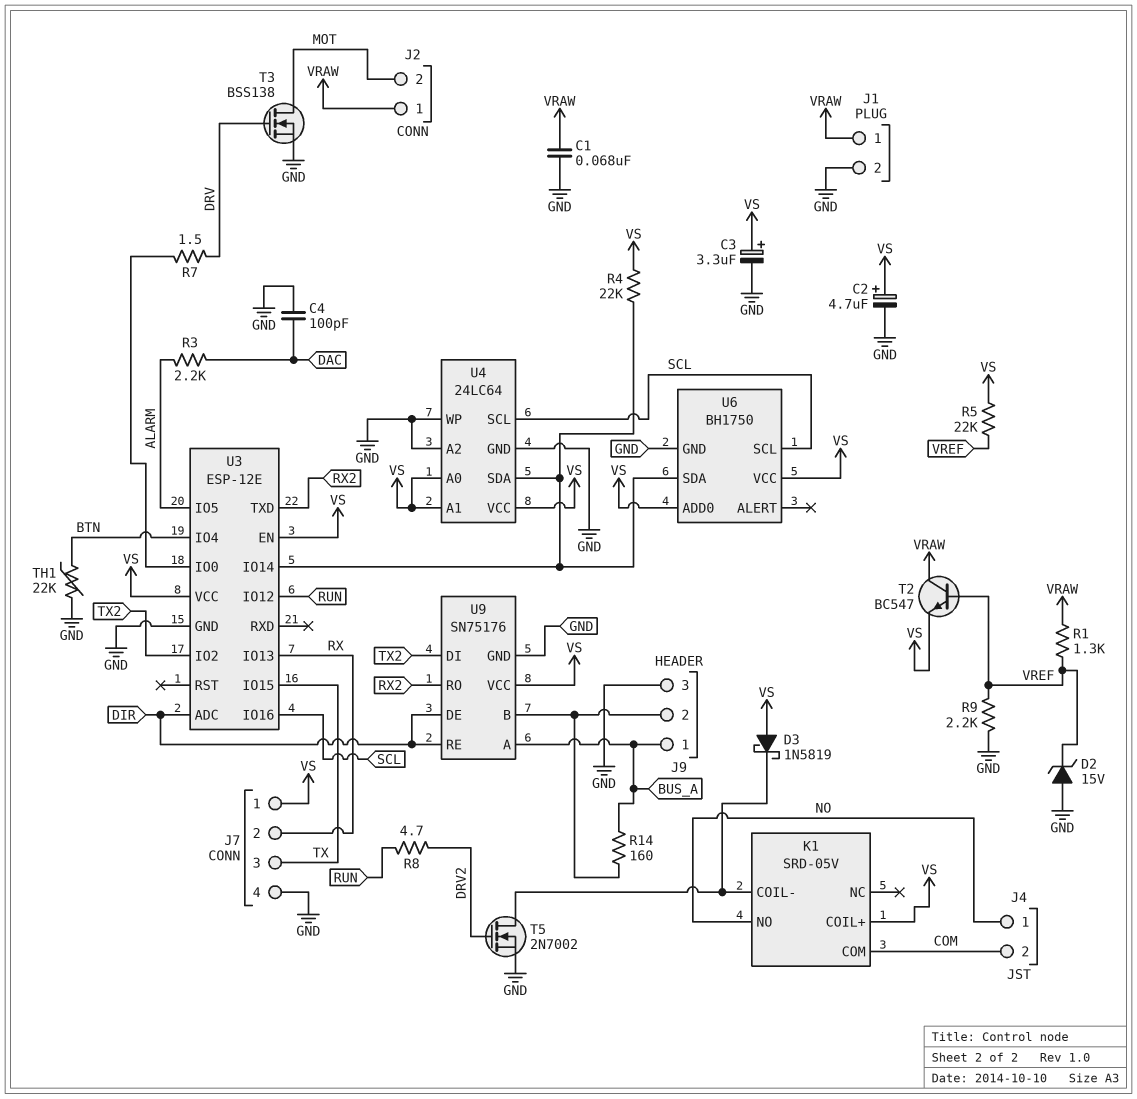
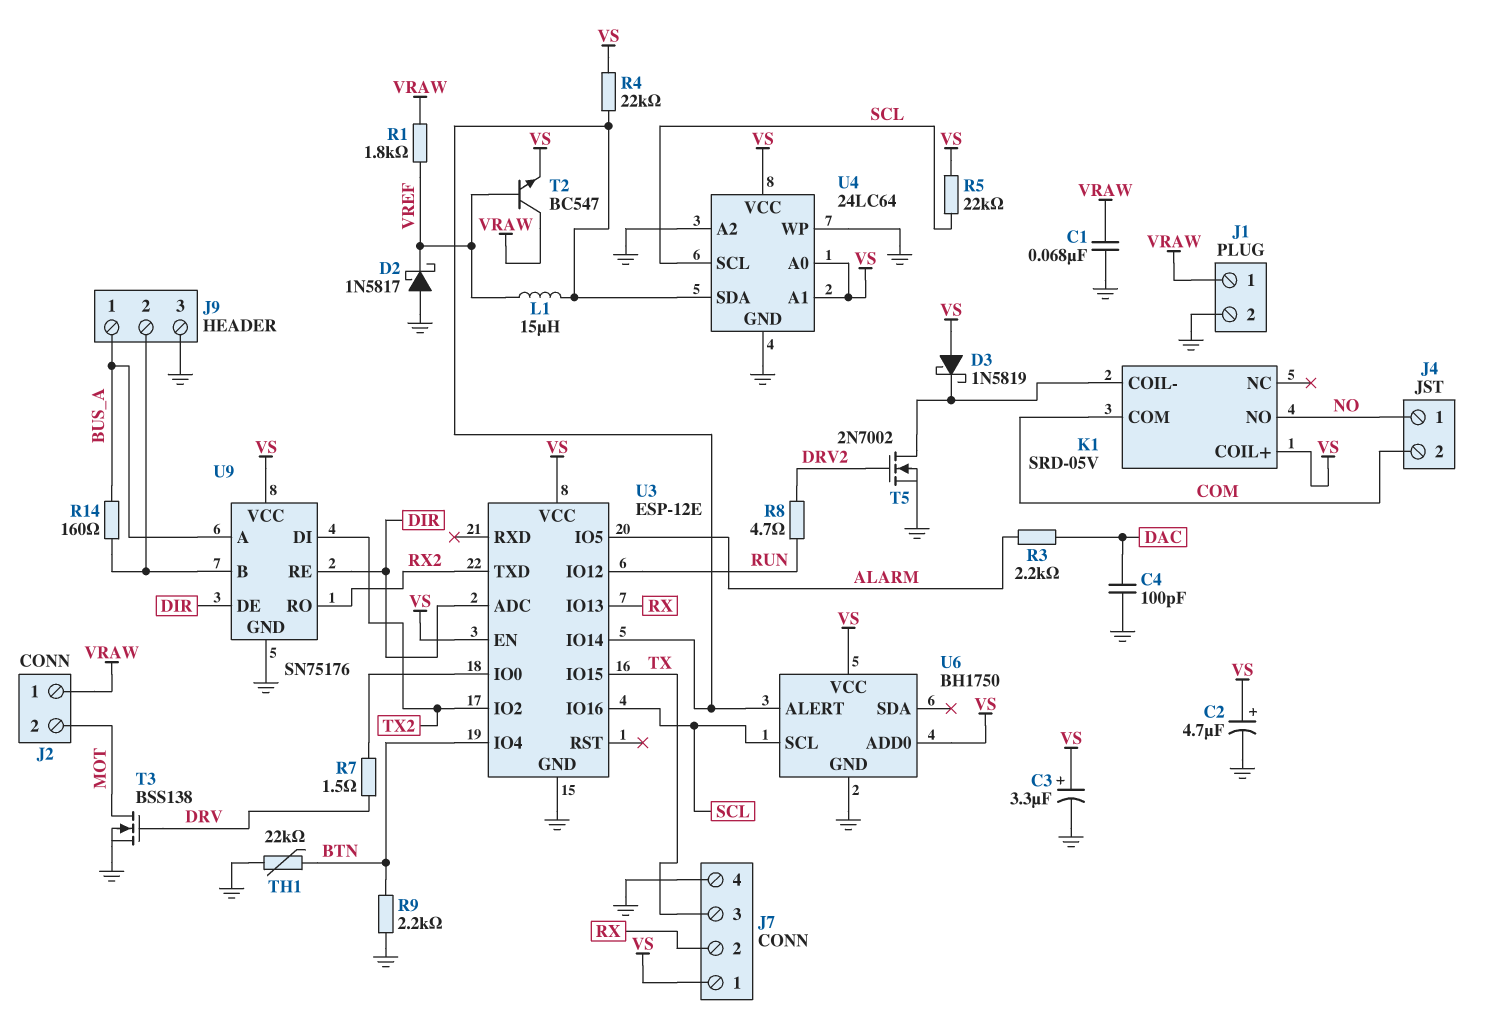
D2: zener 15V (A GND, K VREF) -> schottky 1N5817 (A GND, K VREF)
L1: none -> 15uH (U3/IO14, VREF)
R1: 1.3k (VRAW, VREF) -> 1.8k (VRAW, VREF)
R5: 22k (VREF, VS) -> 22k (SCL, VS)
R9: 2.2k (GND, VREF) -> 2.2k (BTN, GND)
U6 pin ALERT: none -> U3/IO14
U6 pin SDA: U3/IO14 -> none

